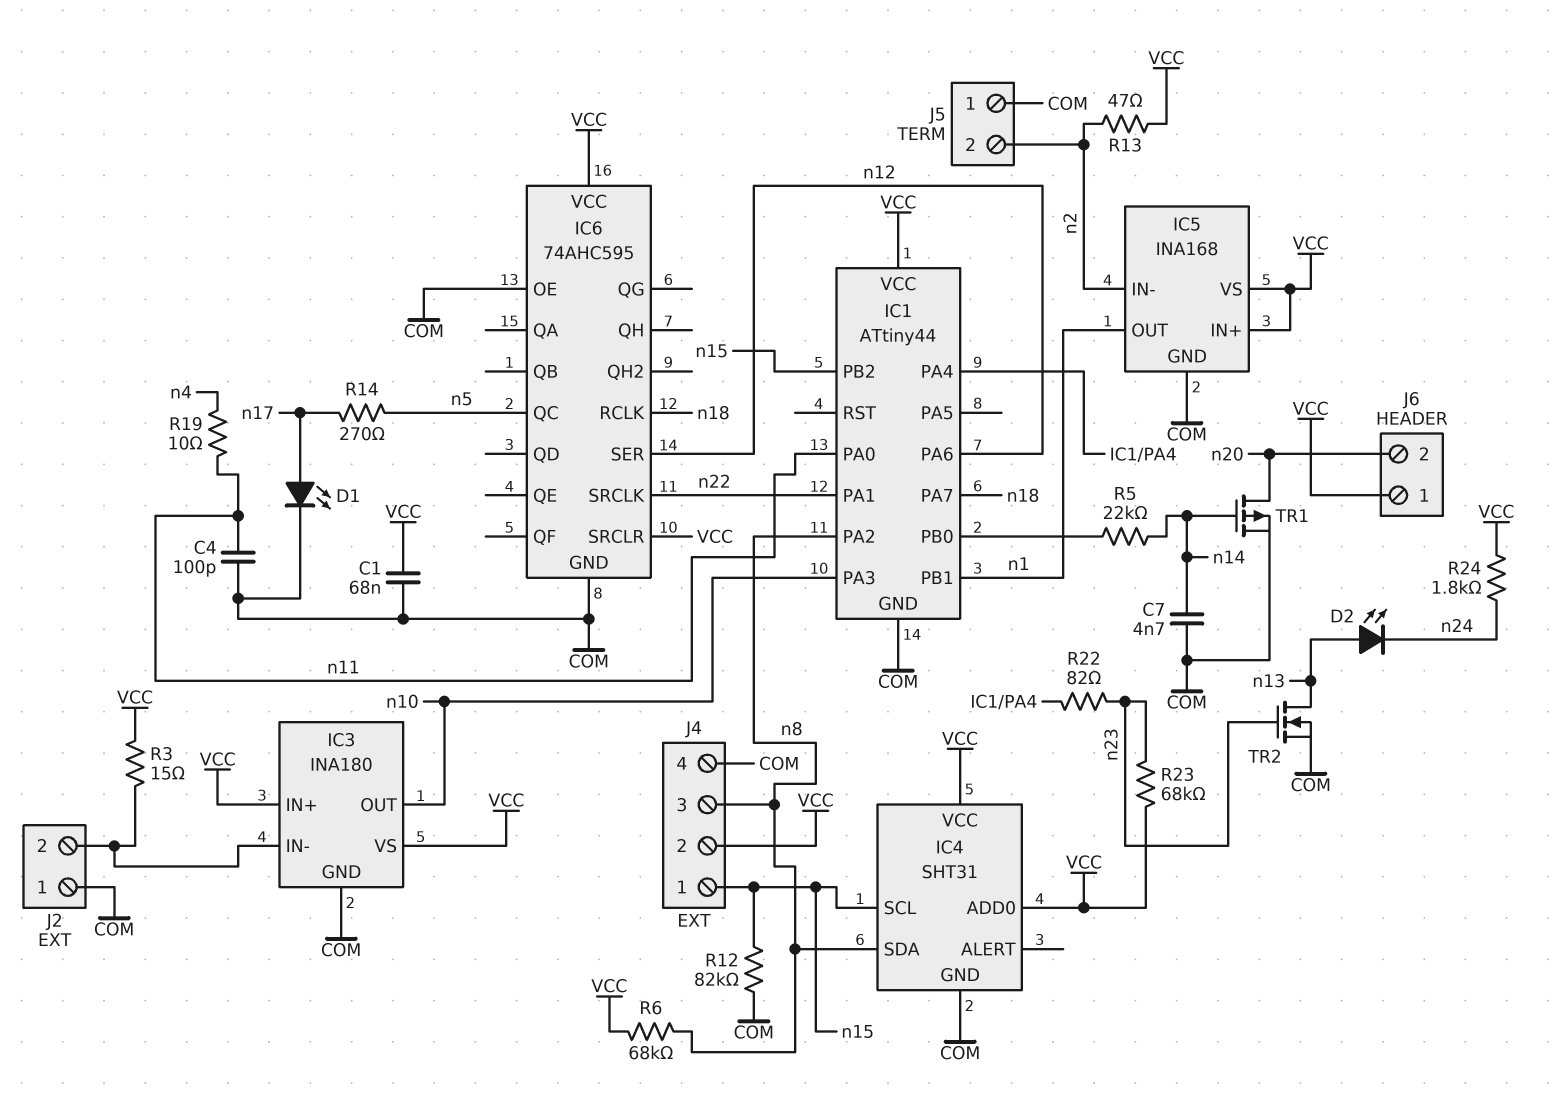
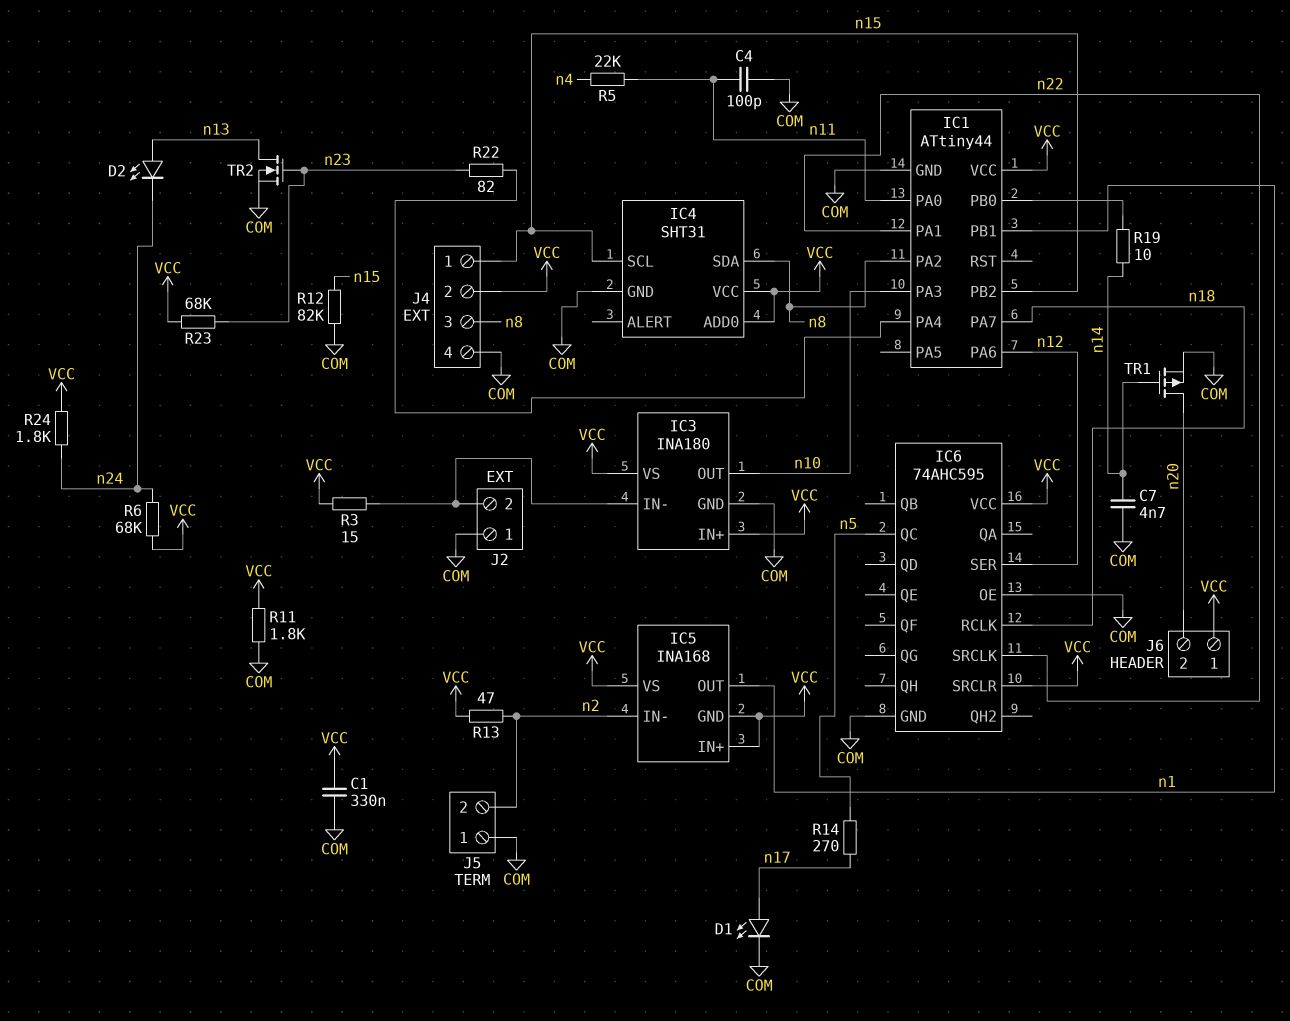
C1: 68nF (COM, VCC) -> 330nF (COM, VCC)
IC5 pin GND: COM -> VCC
R5: 22k (IC1/PB0, n14) -> 22k (n4, n11)
R6: 68k (VCC, n8) -> 68k (VCC, n24)
R11: none -> 1.8k (COM, VCC)
R19: 10 (n4, n11) -> 10 (IC1/PB0, n14)

